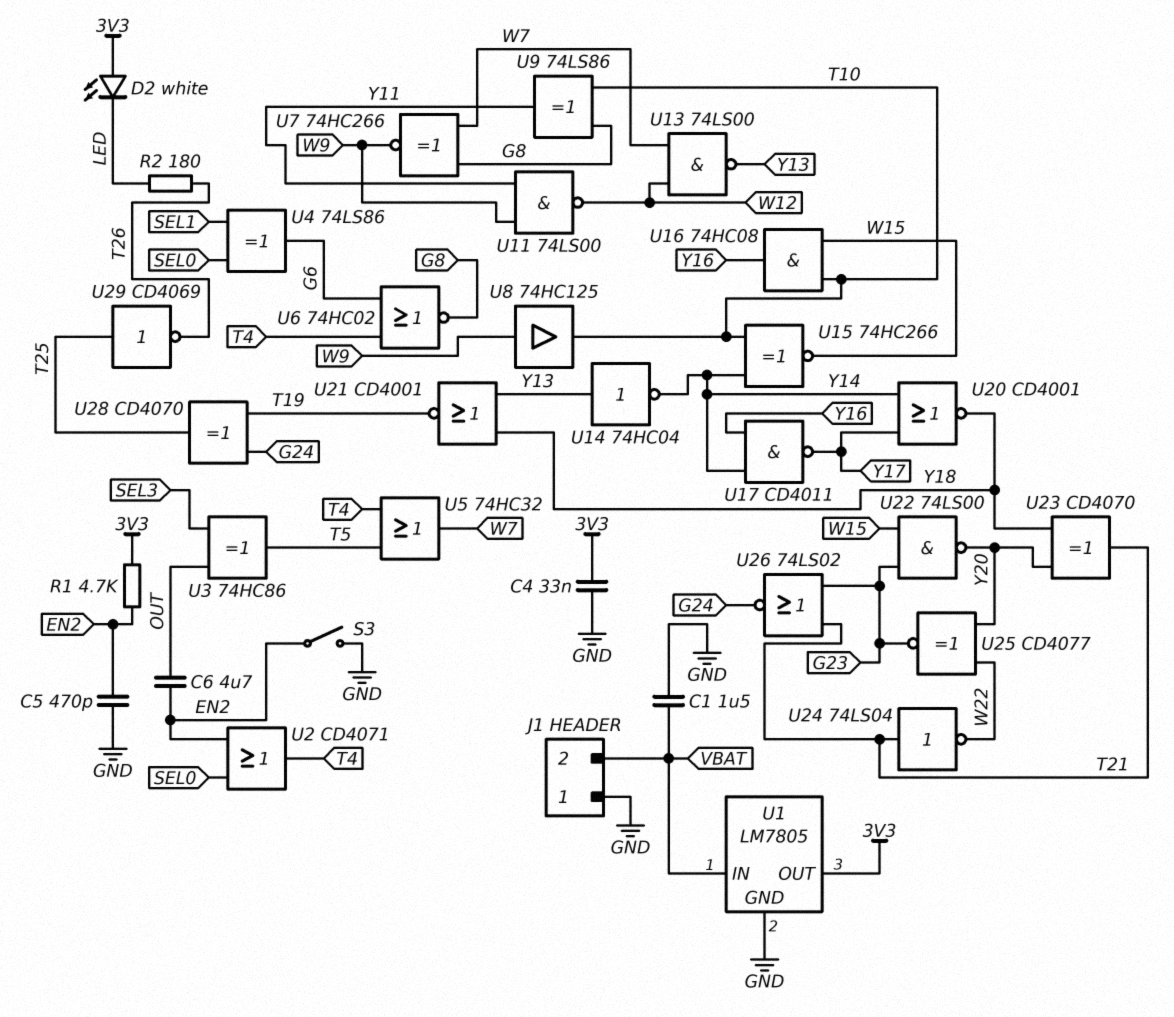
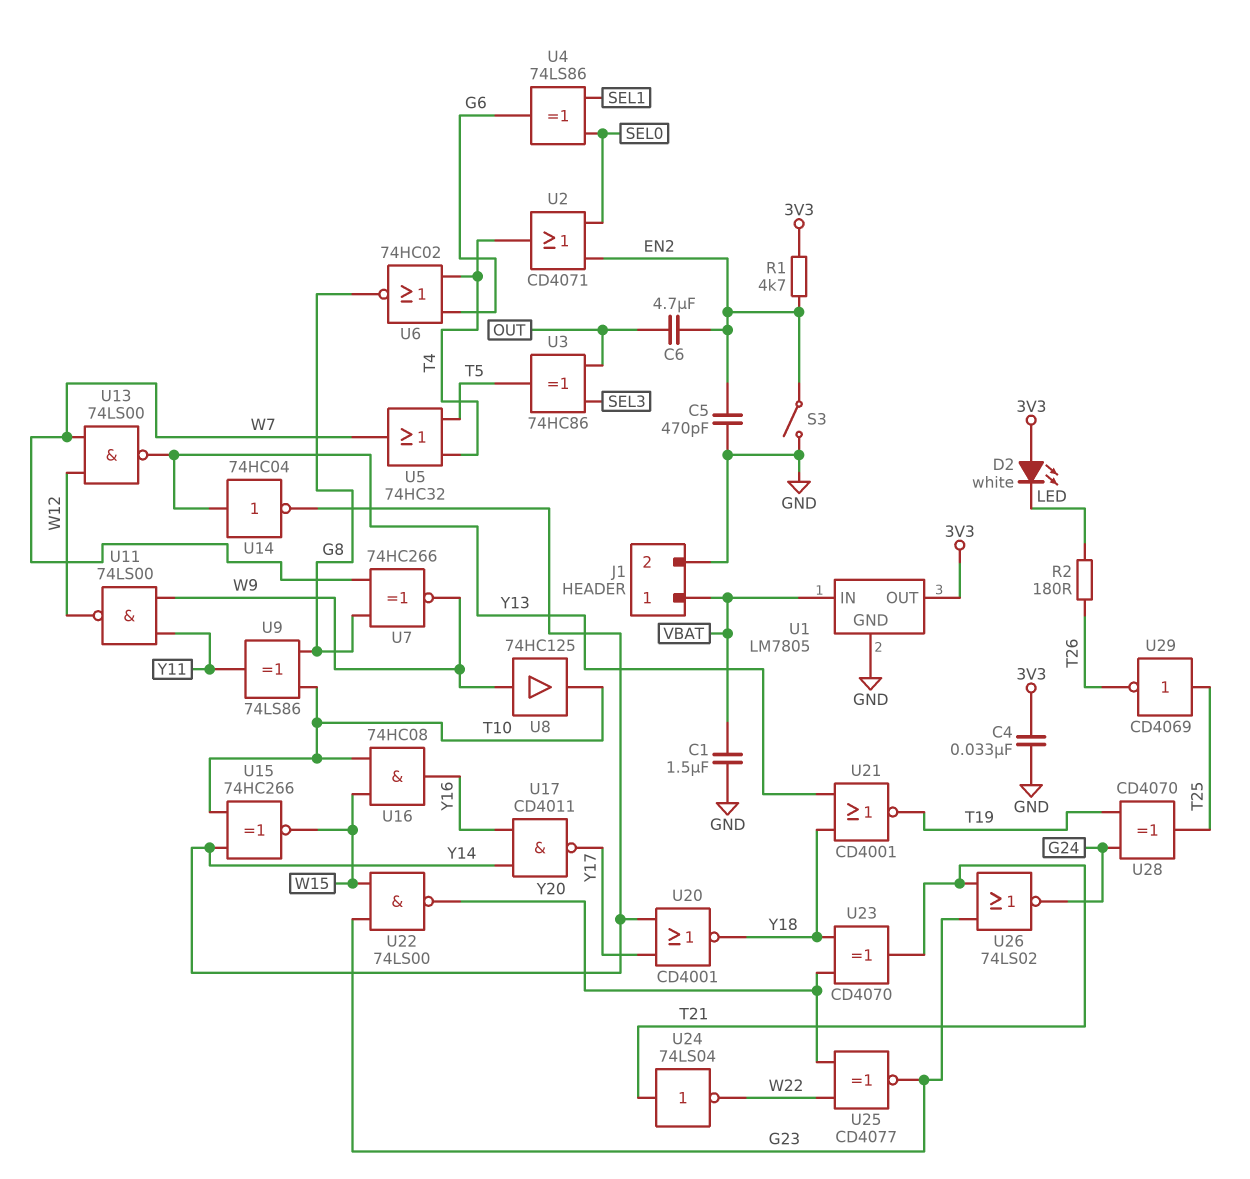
J1 pin 1: GND -> VBAT
J1 pin 2: VBAT -> GND

